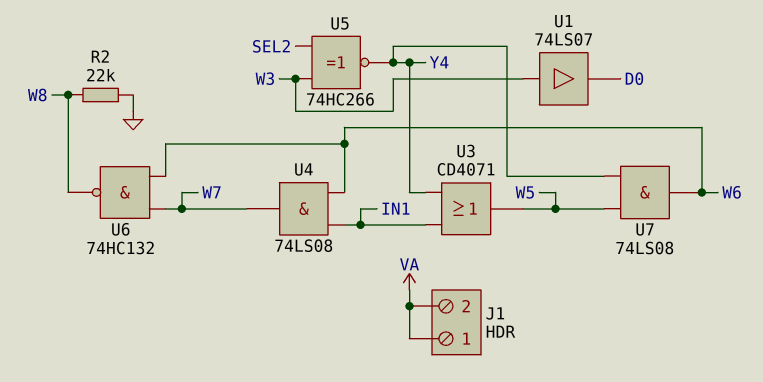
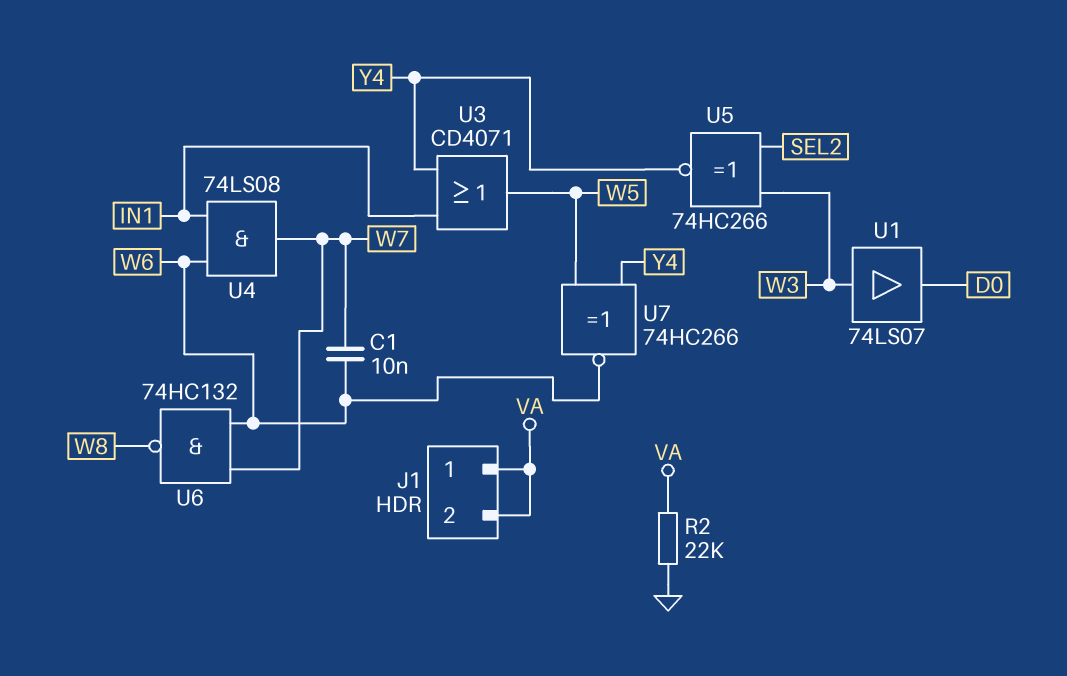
C1: none -> 10nF (W6, W7)
R2: 22k (GND, W8) -> 22k (GND, VA)
U7: AND 74LS08 (in W5, in Y4, out W6) -> XNOR 74HC266 (in W5, in Y4, out W6)

